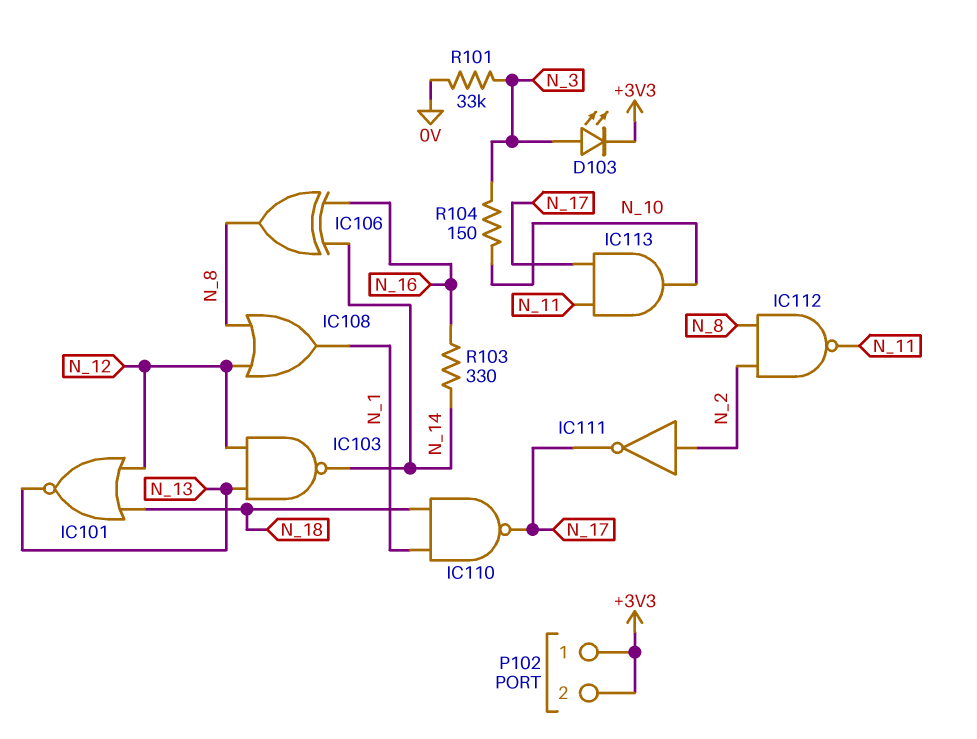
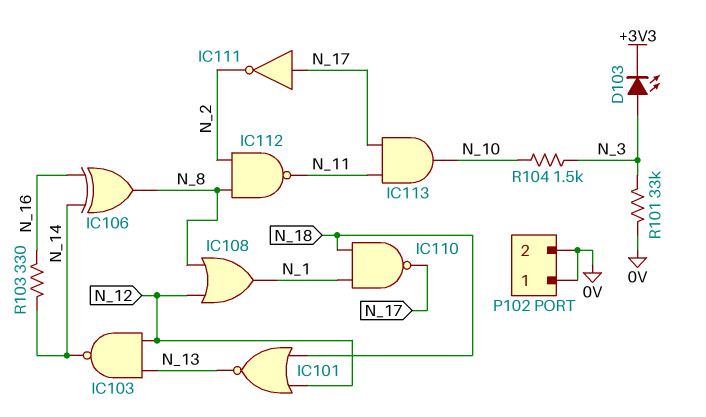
IC111: NOT (in N_2, out N_17) -> NOT (in N_17, out N_2)
P102 pin 1: +3V3 -> 0V
P102 pin 2: +3V3 -> 0V
R104: 150 (N_3, N_10) -> 1.5k (N_3, N_10)

